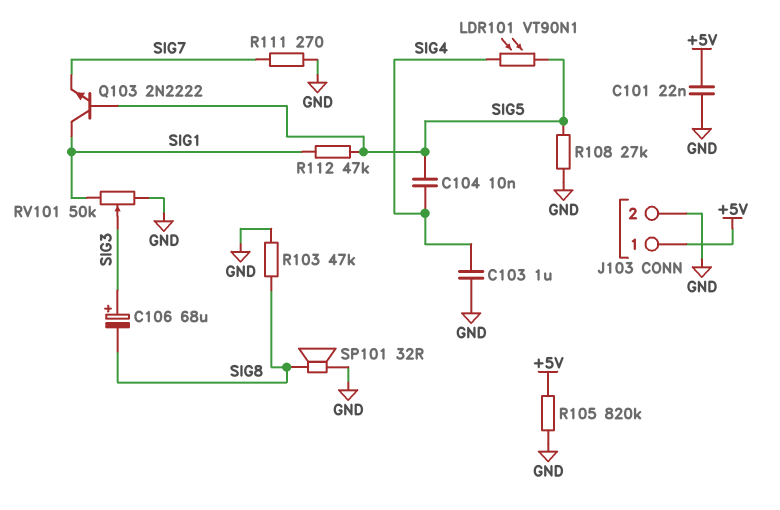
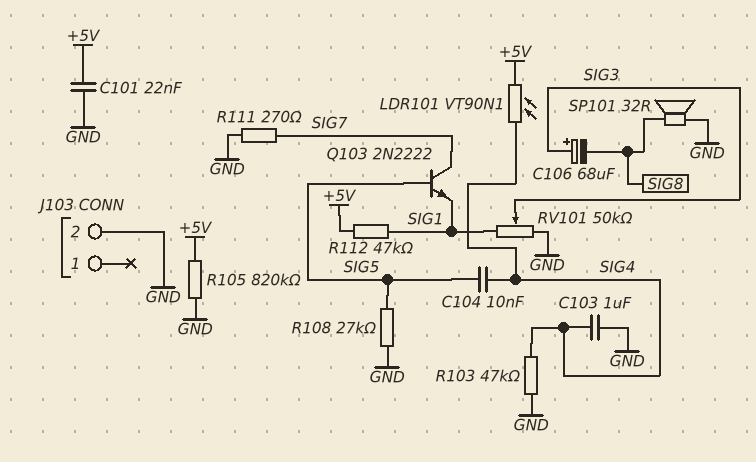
J103 pin 1: +5V -> none
LDR101: VT90N1 (SIG4, SIG5) -> VT90N1 (+5V, SIG4)
Q103: NPN 2N2222 (B SIG5, C SIG1, E SIG7) -> NPN 2N2222 (B SIG5, C SIG7, E SIG1)
R103: 47k (GND, SIG8) -> 47k (GND, SIG4)
R112: 47k (SIG1, SIG5) -> 47k (+5V, SIG1)

